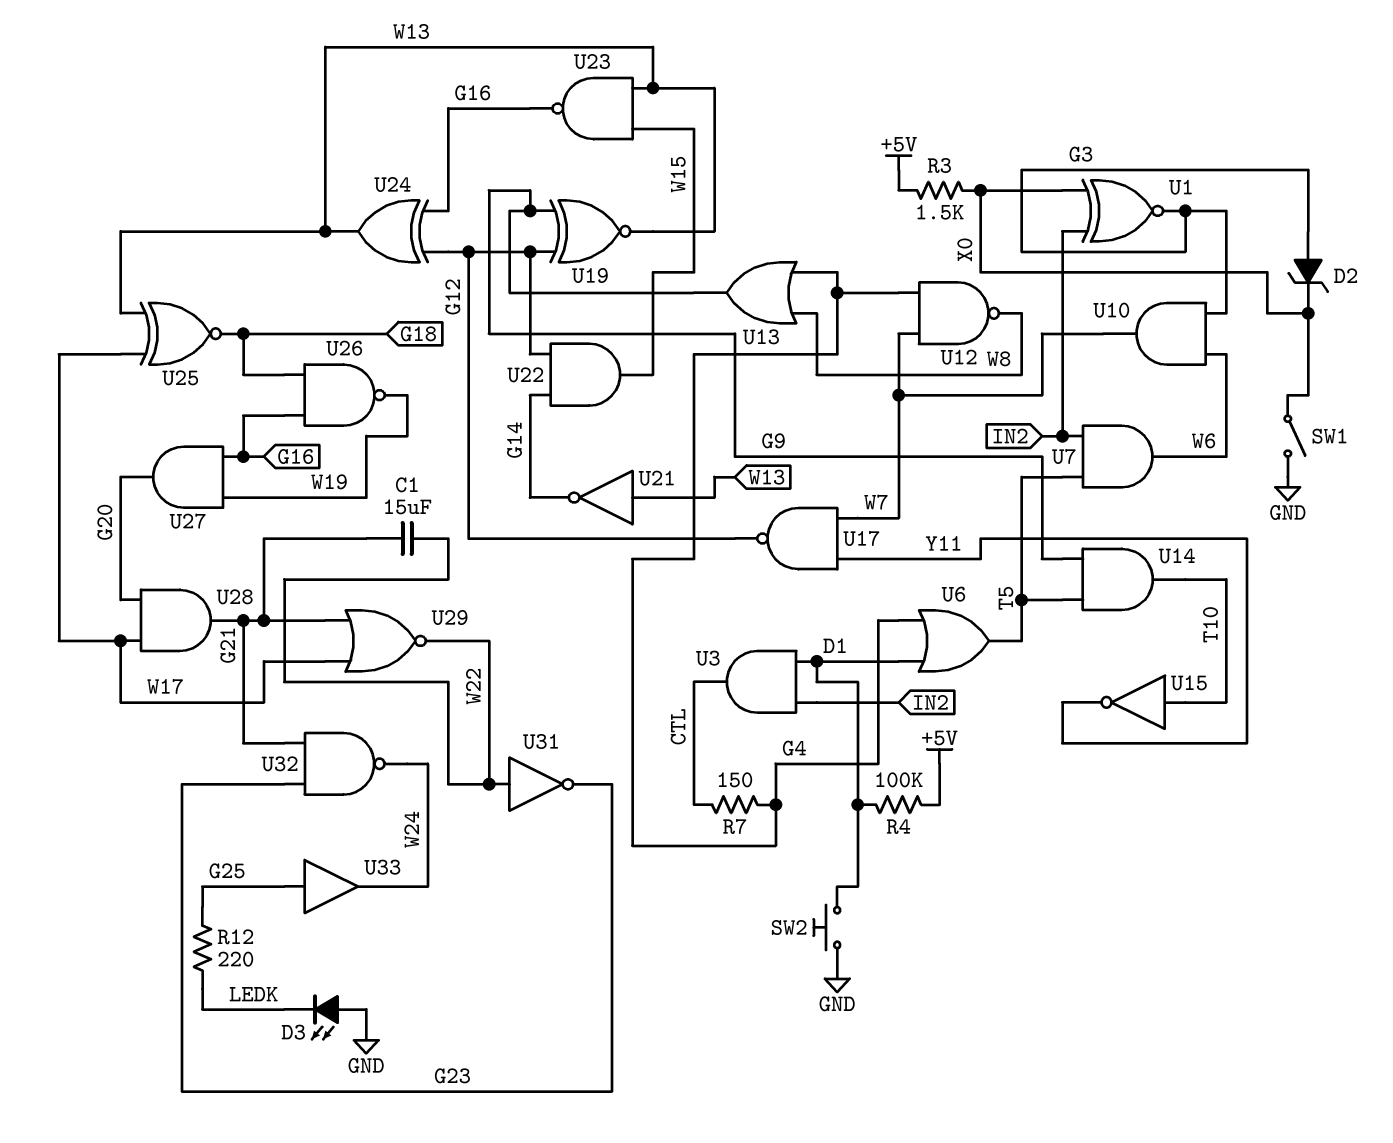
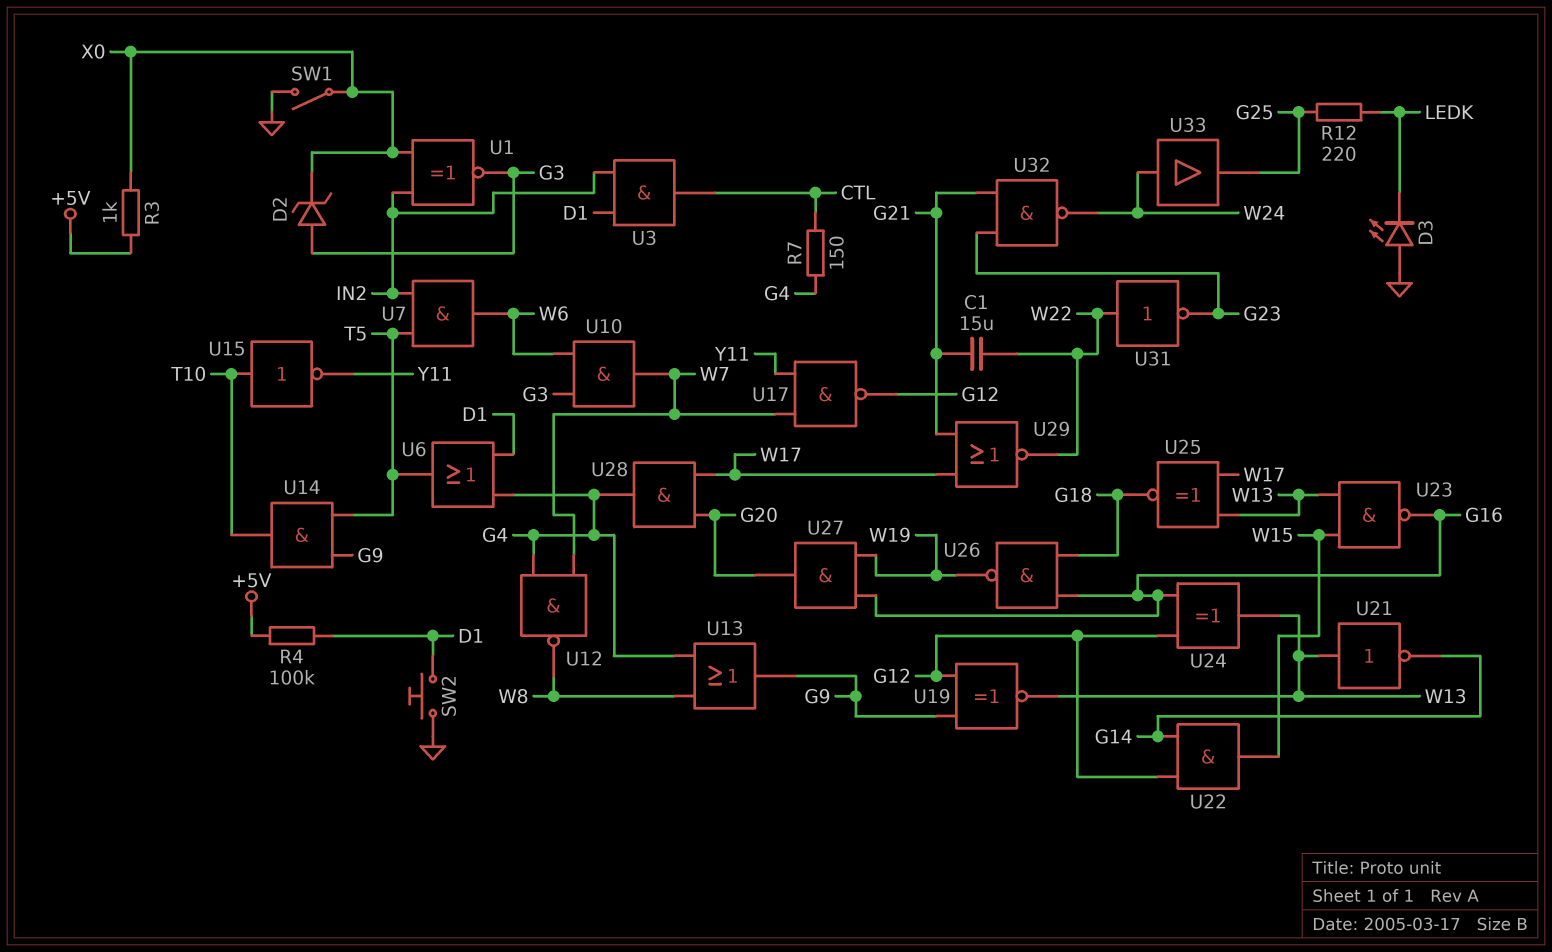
R3: 1.5k (+5V, X0) -> 1k (+5V, X0)
U28: AND (in G20, in W17, out G21) -> AND (in G20, in W17, out G4)
U33: buffer (in G25, out W24) -> buffer (in W24, out G25)

